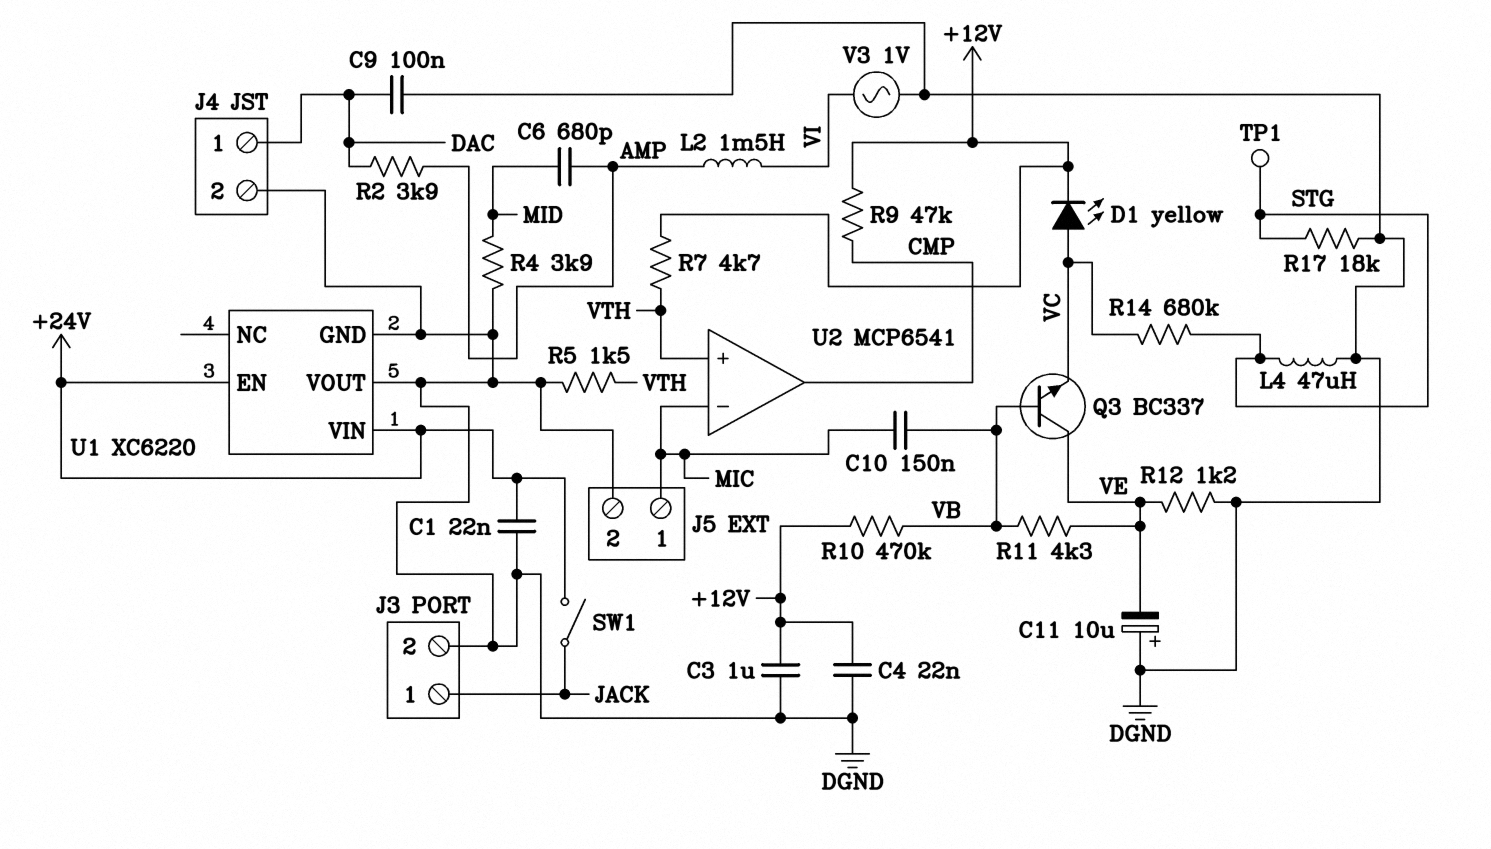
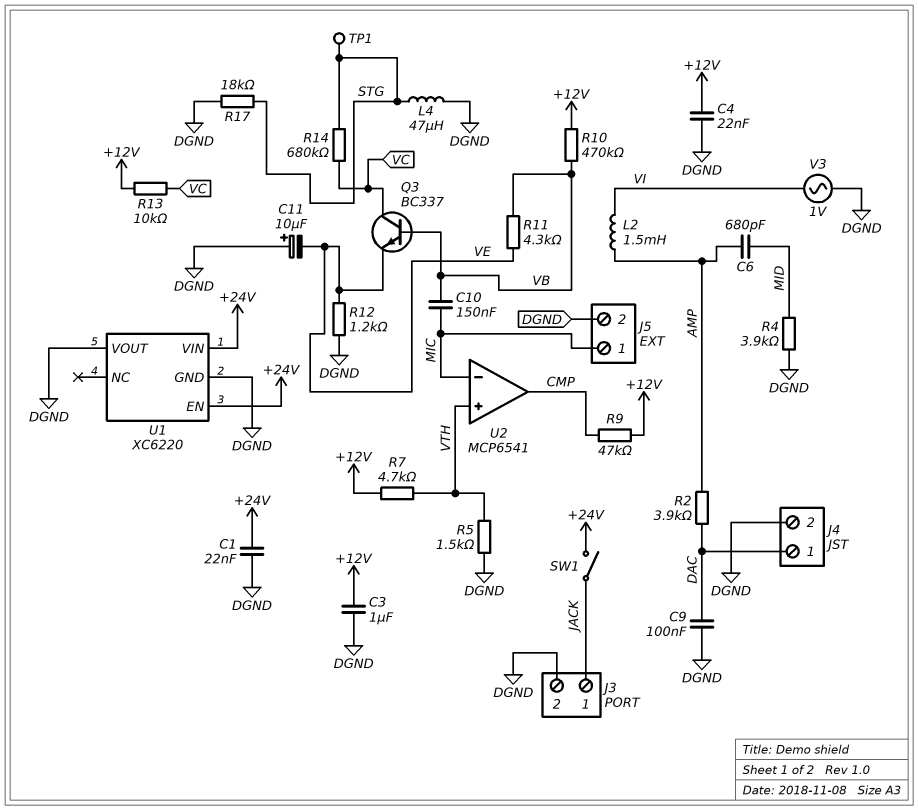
D1: LED yellow (A VC, K +12V) -> none
Q3: NPN BC337 (B VB, C VE, E VC) -> NPN BC337 (B VB, C VC, E VE)
R13: none -> 10k (+12V, VC)

